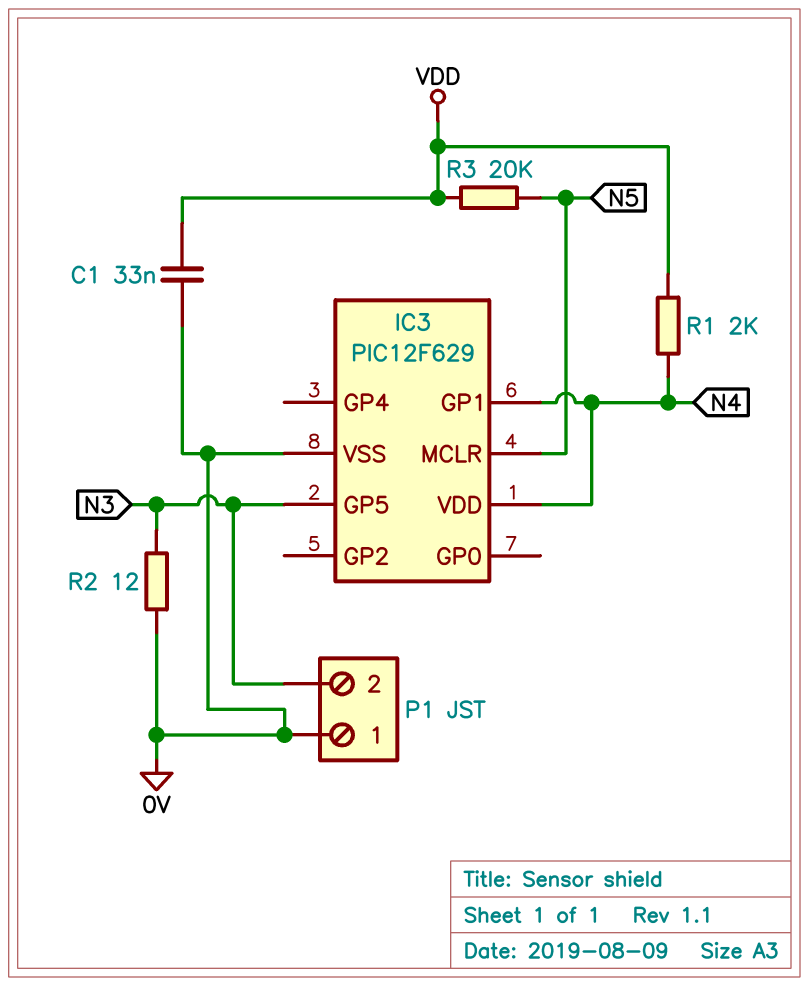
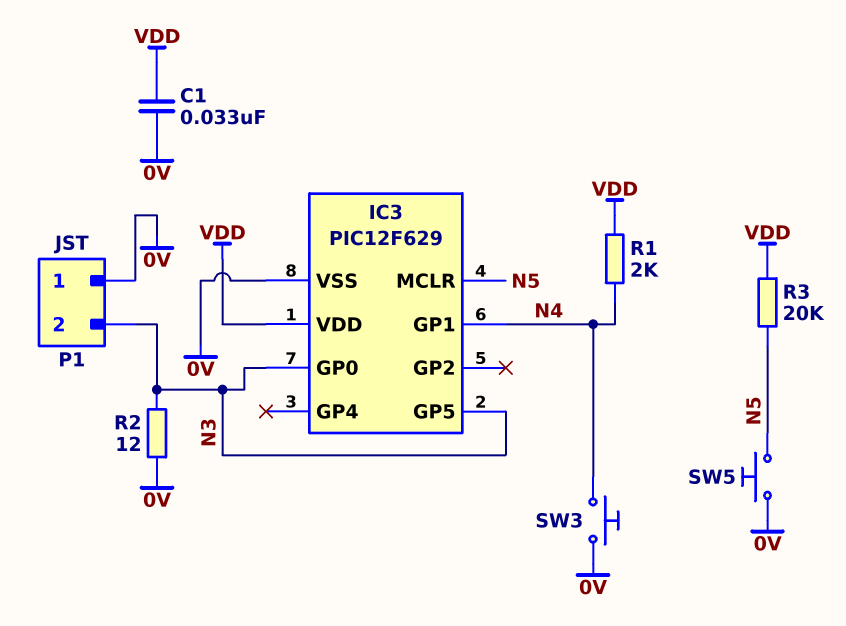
IC3 pin GP0: none -> N3
IC3 pin VDD: N4 -> VDD
SW3: none -> button (0V, N4)
SW5: none -> button (0V, N5)

